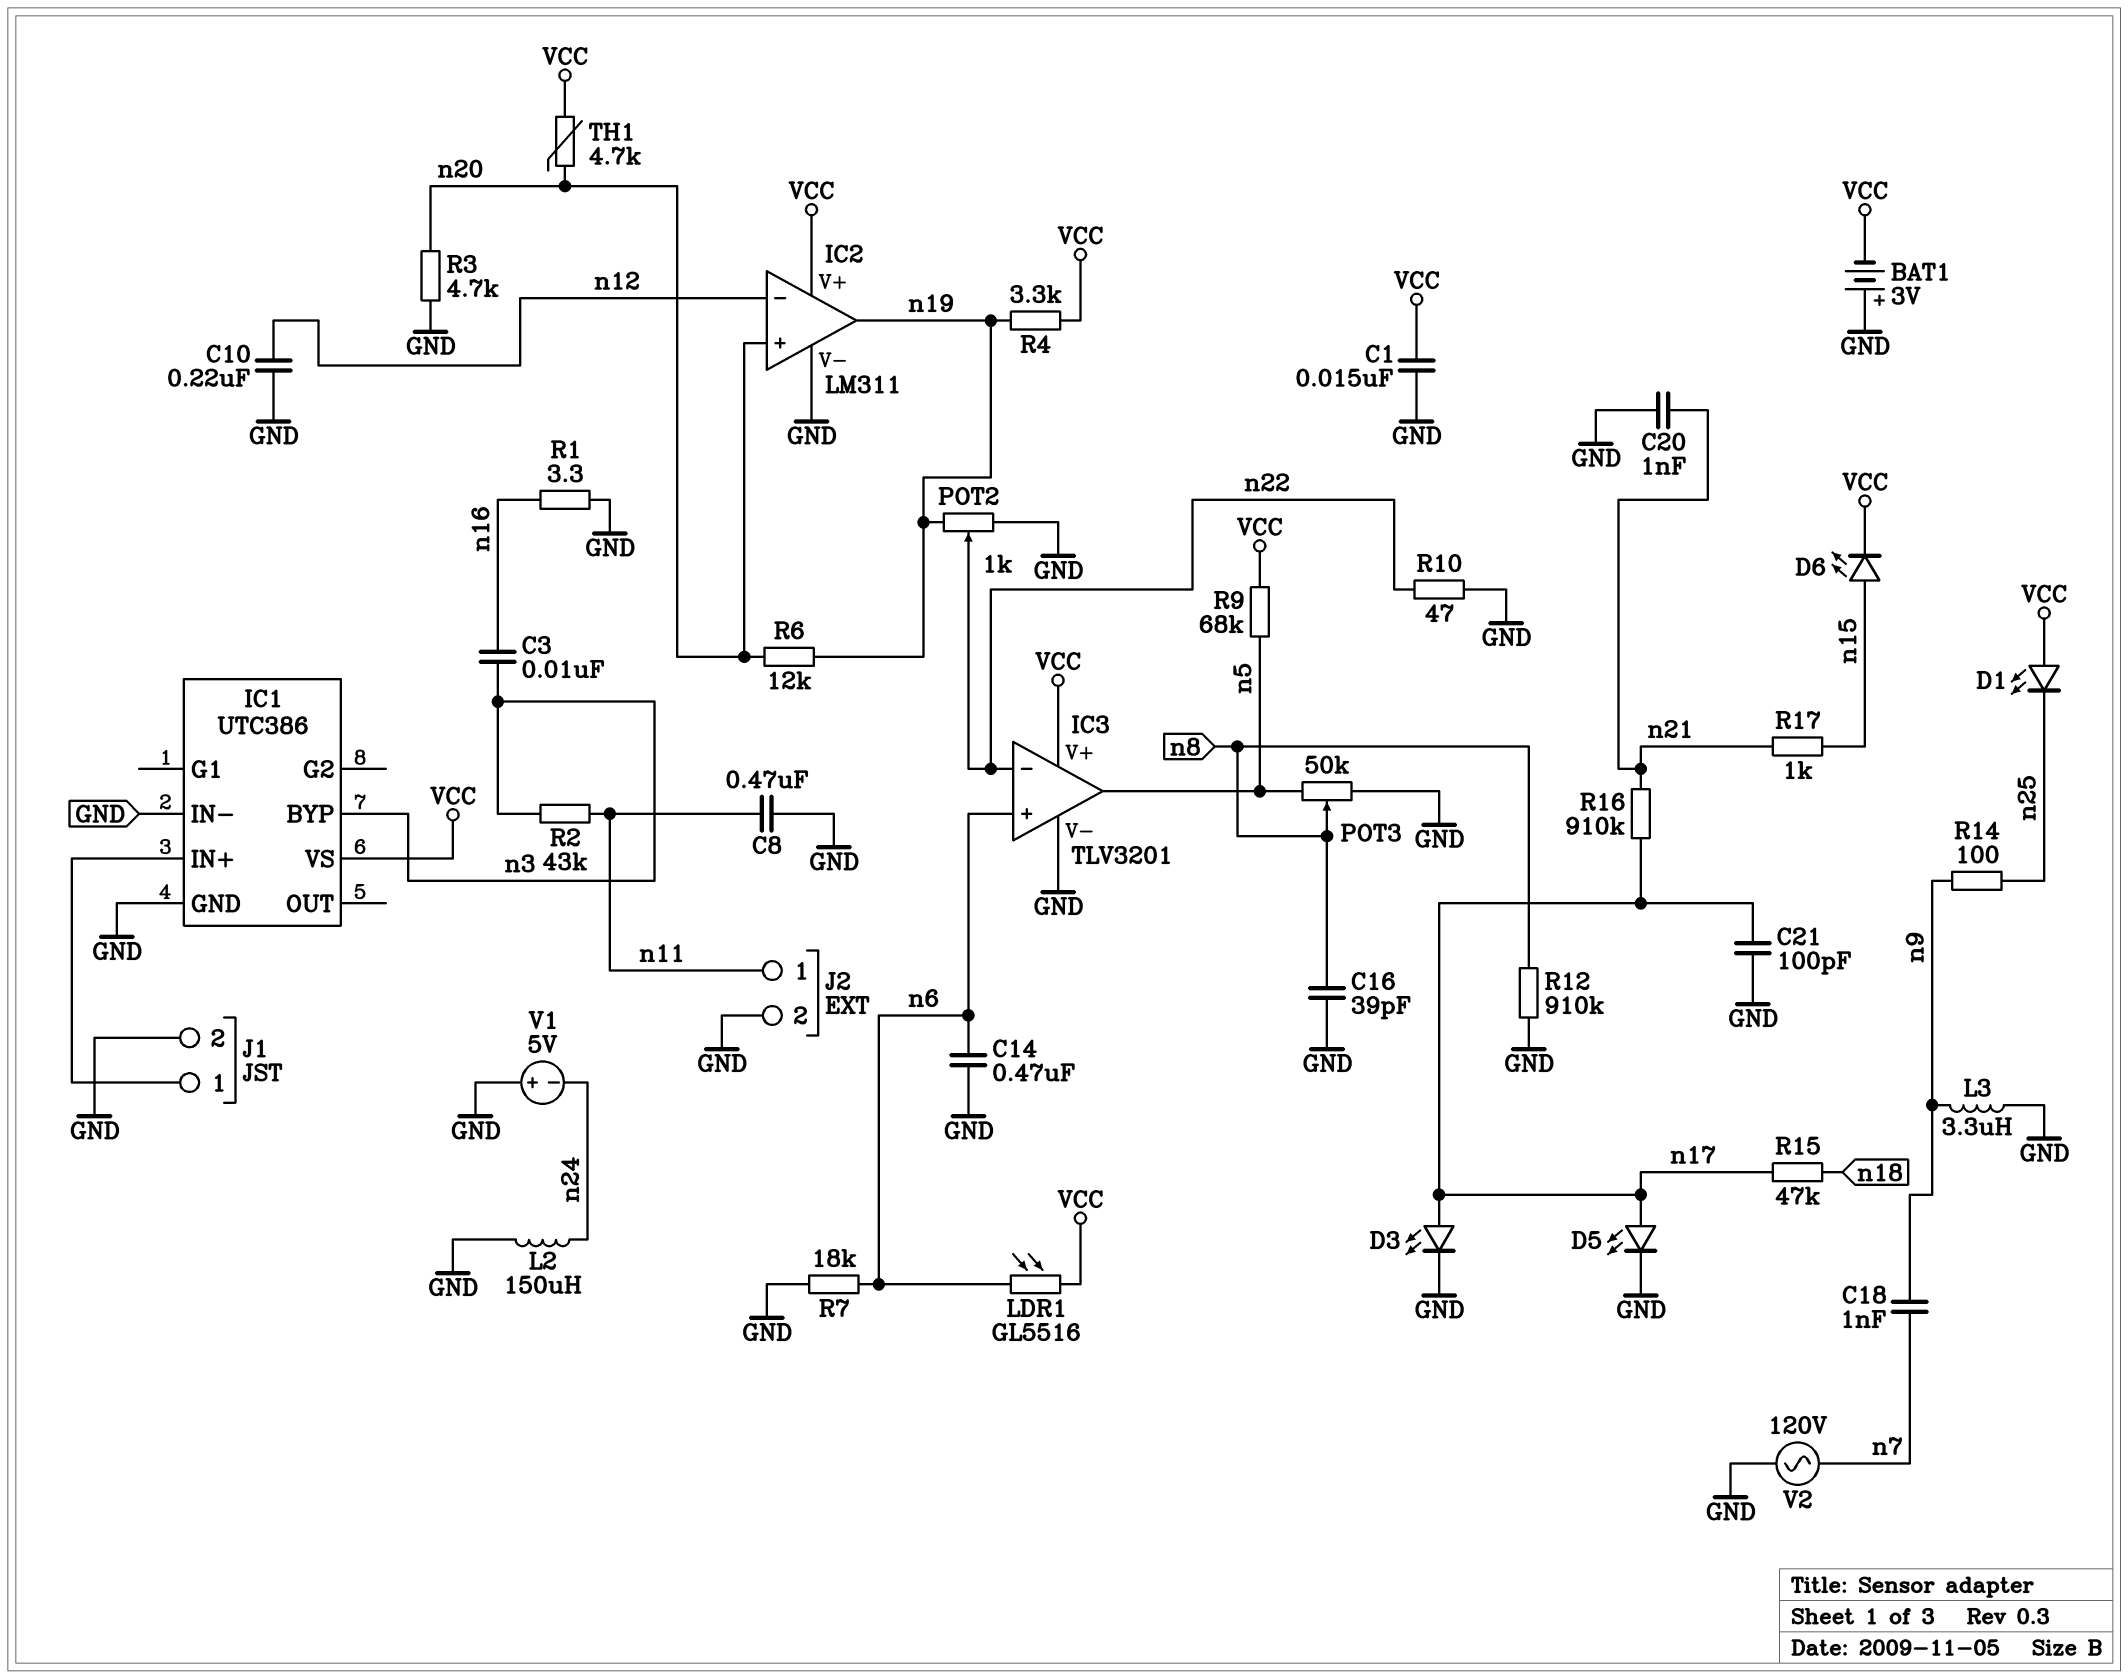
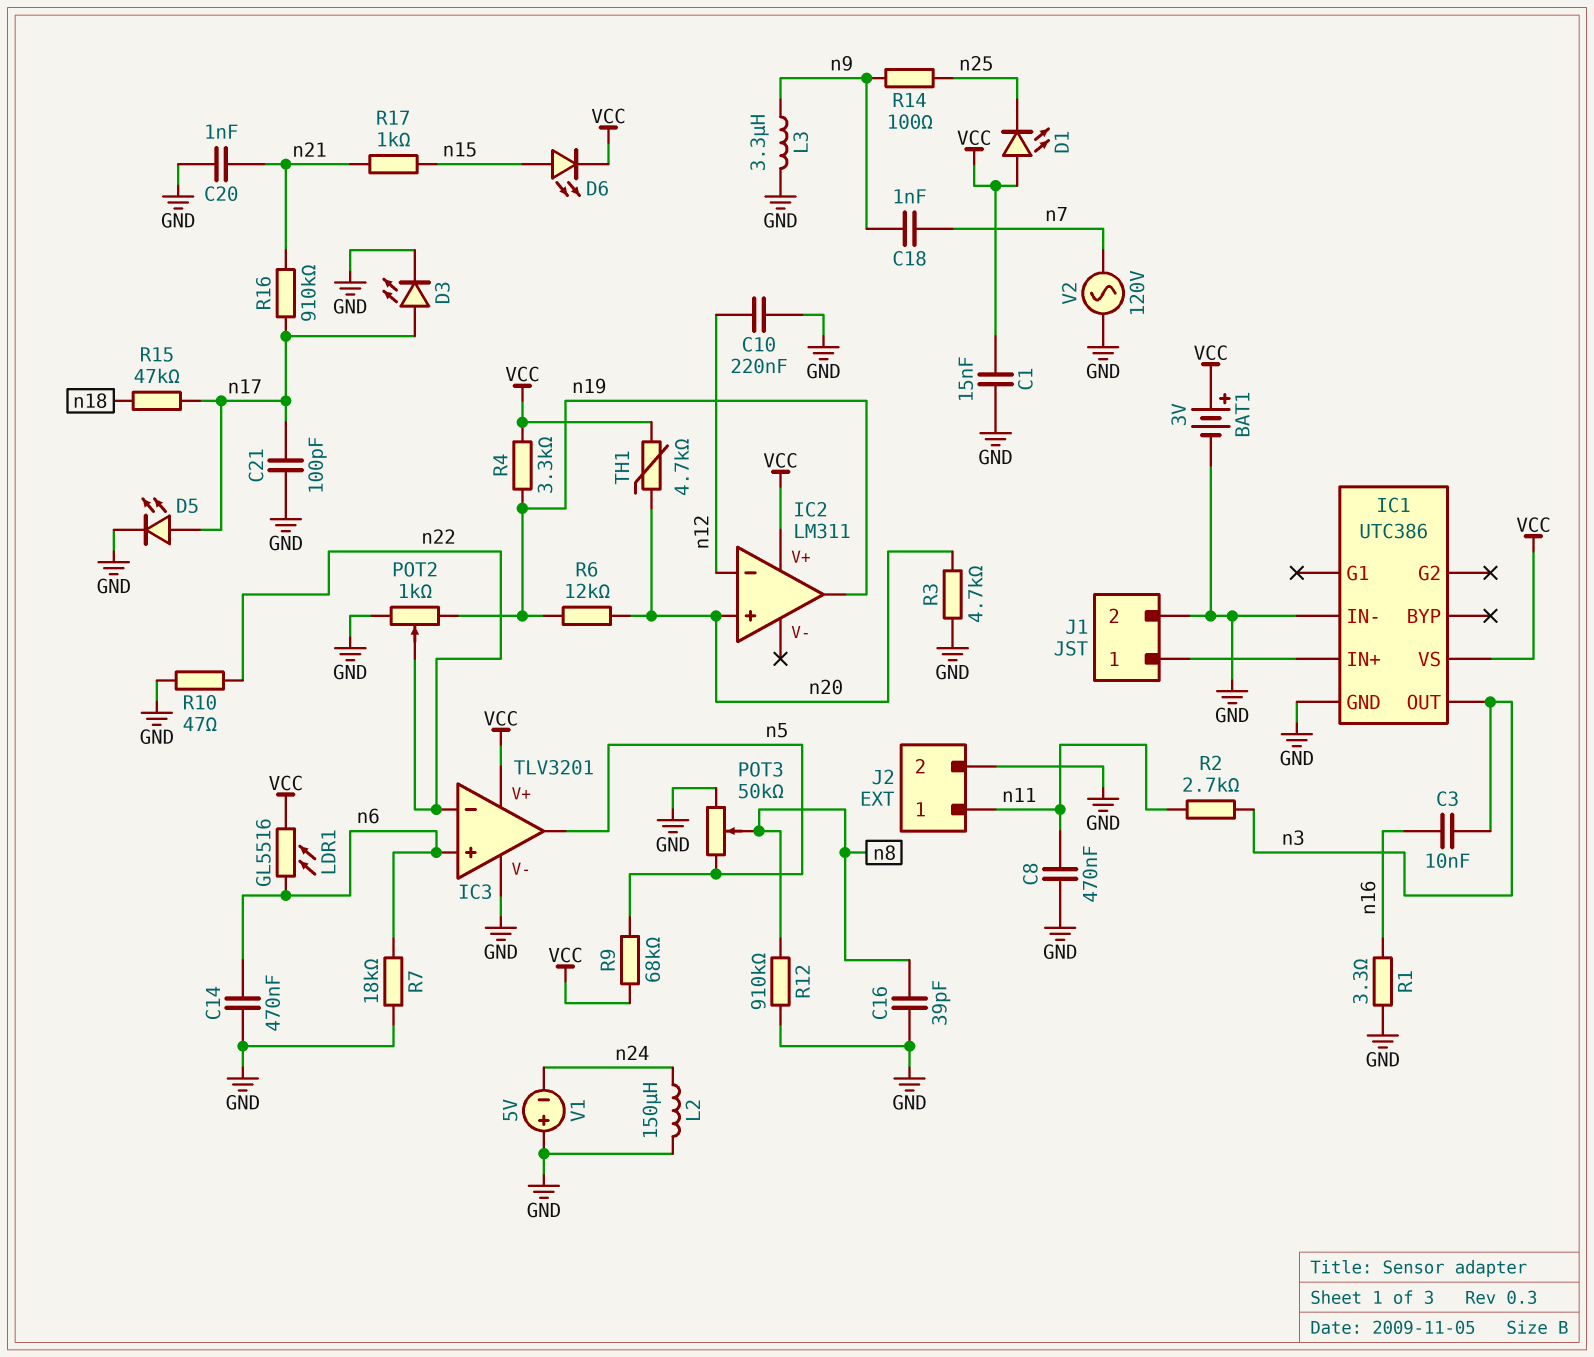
BAT1: 3V (plus GND, minus VCC) -> 3V (plus VCC, minus GND)
IC1 pin BYP: n3 -> none
IC1 pin OUT: none -> n3
IC2 pin V-: GND -> none
R2: 43k (n3, n11) -> 2.7k (n3, n11)

